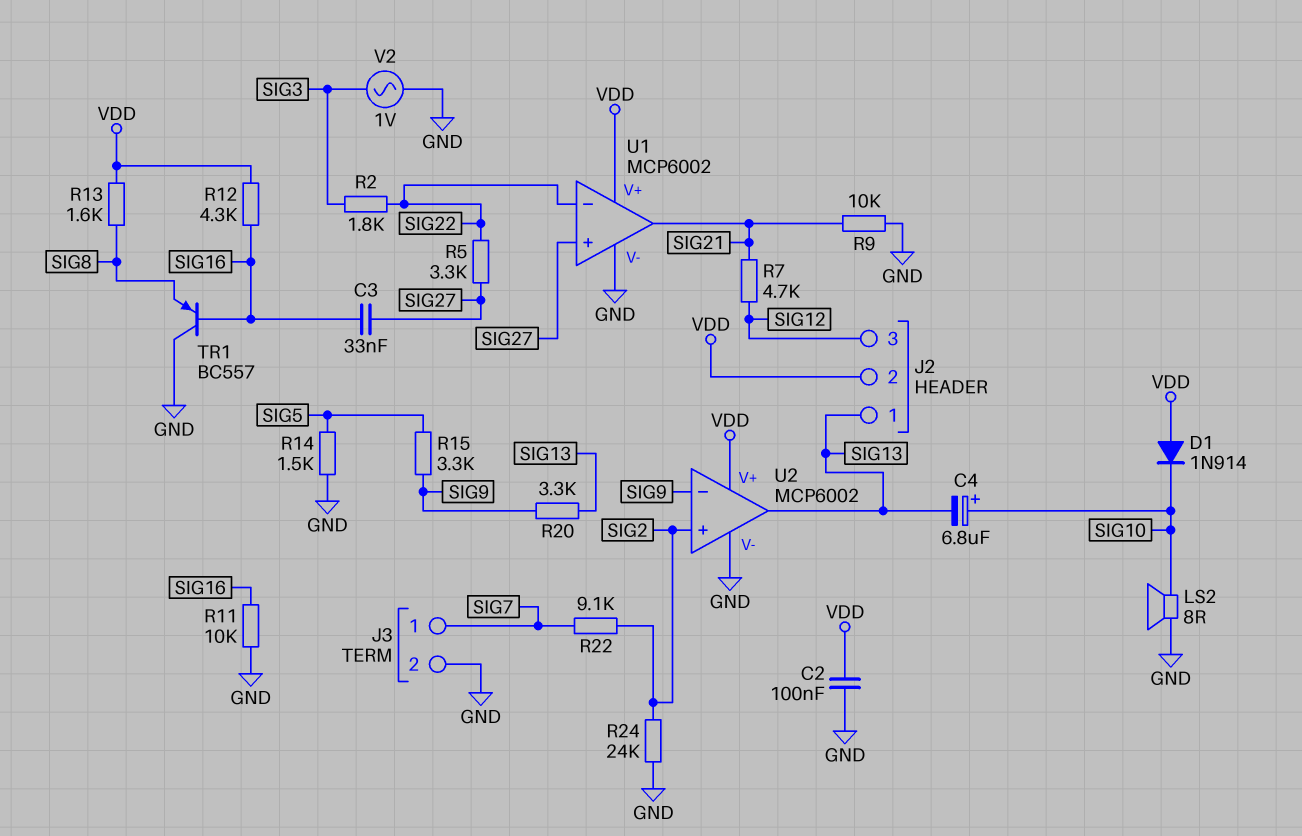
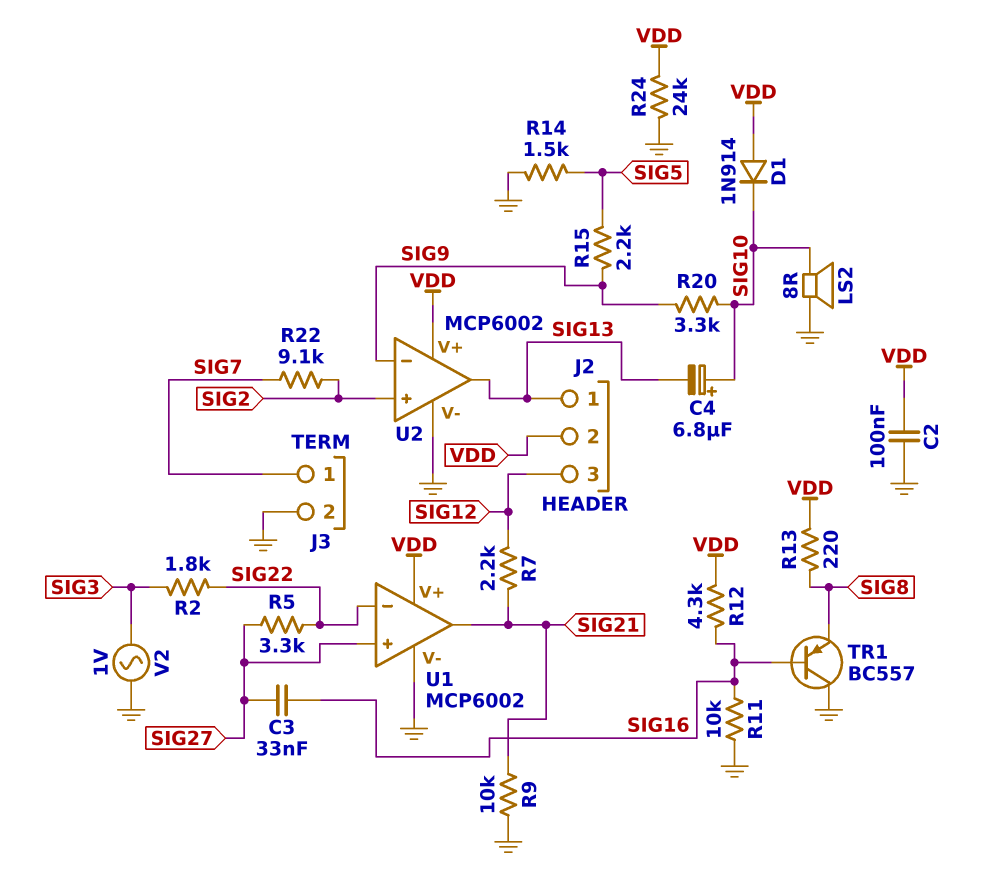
R7: 4.7k (SIG12, SIG21) -> 2.2k (SIG12, SIG21)
R13: 1.6k (SIG8, VDD) -> 220 (SIG8, VDD)
R15: 3.3k (SIG5, SIG9) -> 2.2k (SIG5, SIG9)
R20: 3.3k (SIG9, SIG13) -> 3.3k (SIG9, SIG10)
R24: 24k (GND, SIG2) -> 24k (GND, VDD)

